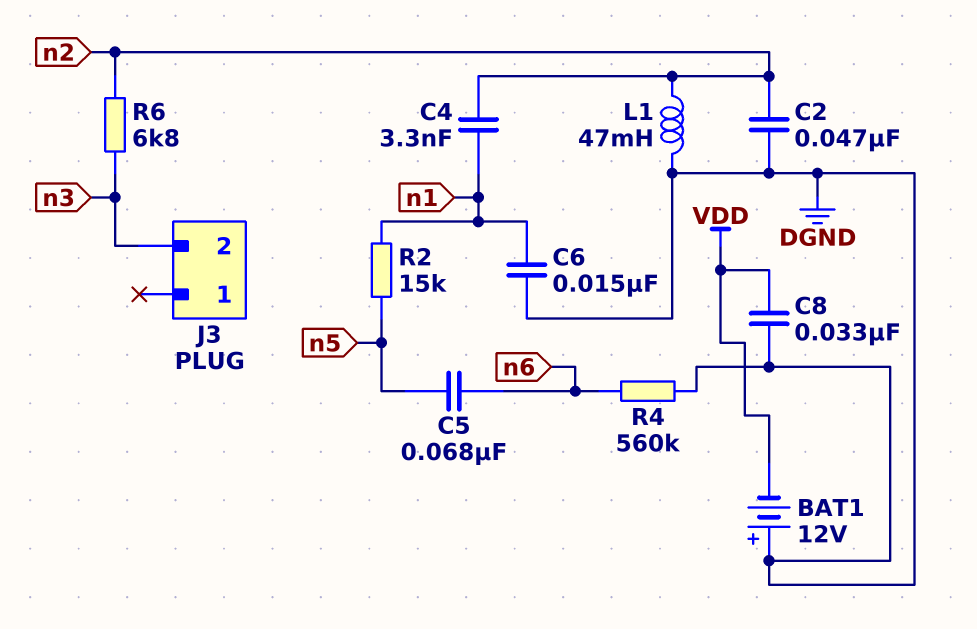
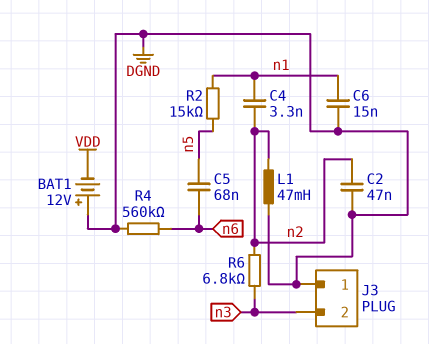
C8: 33nF (DGND, VDD) -> none
J3 pin 1: none -> DGND

